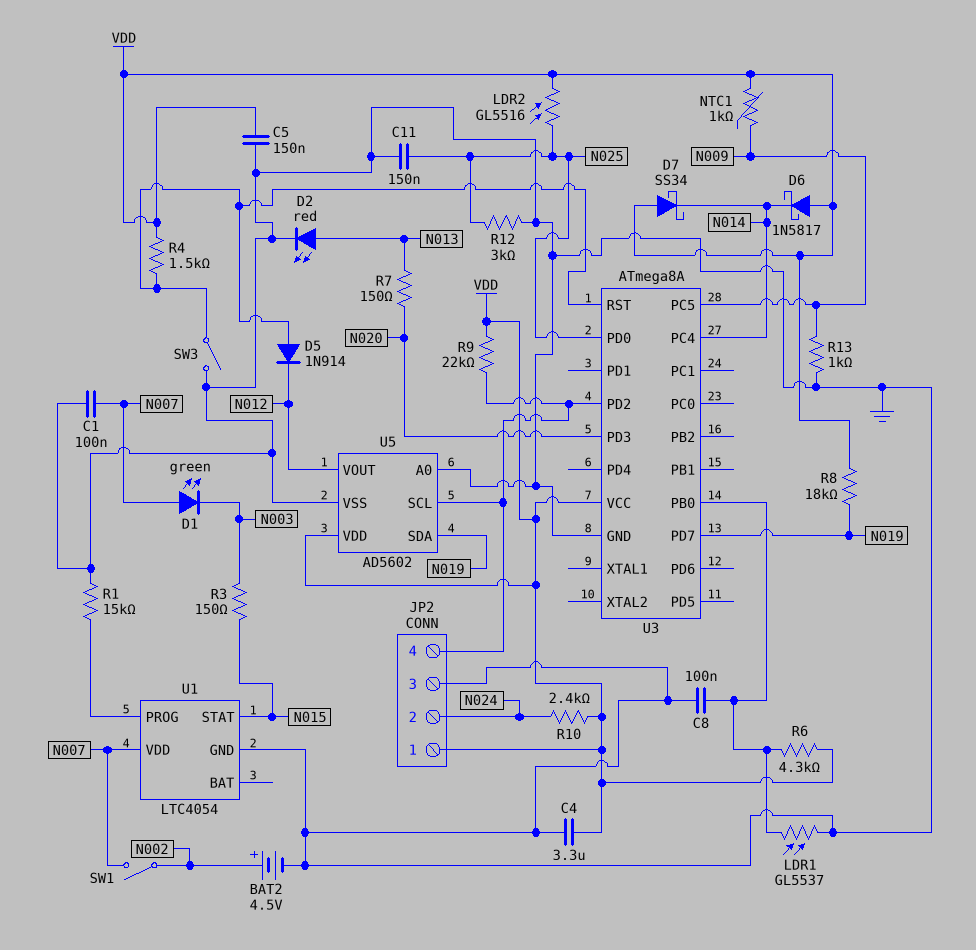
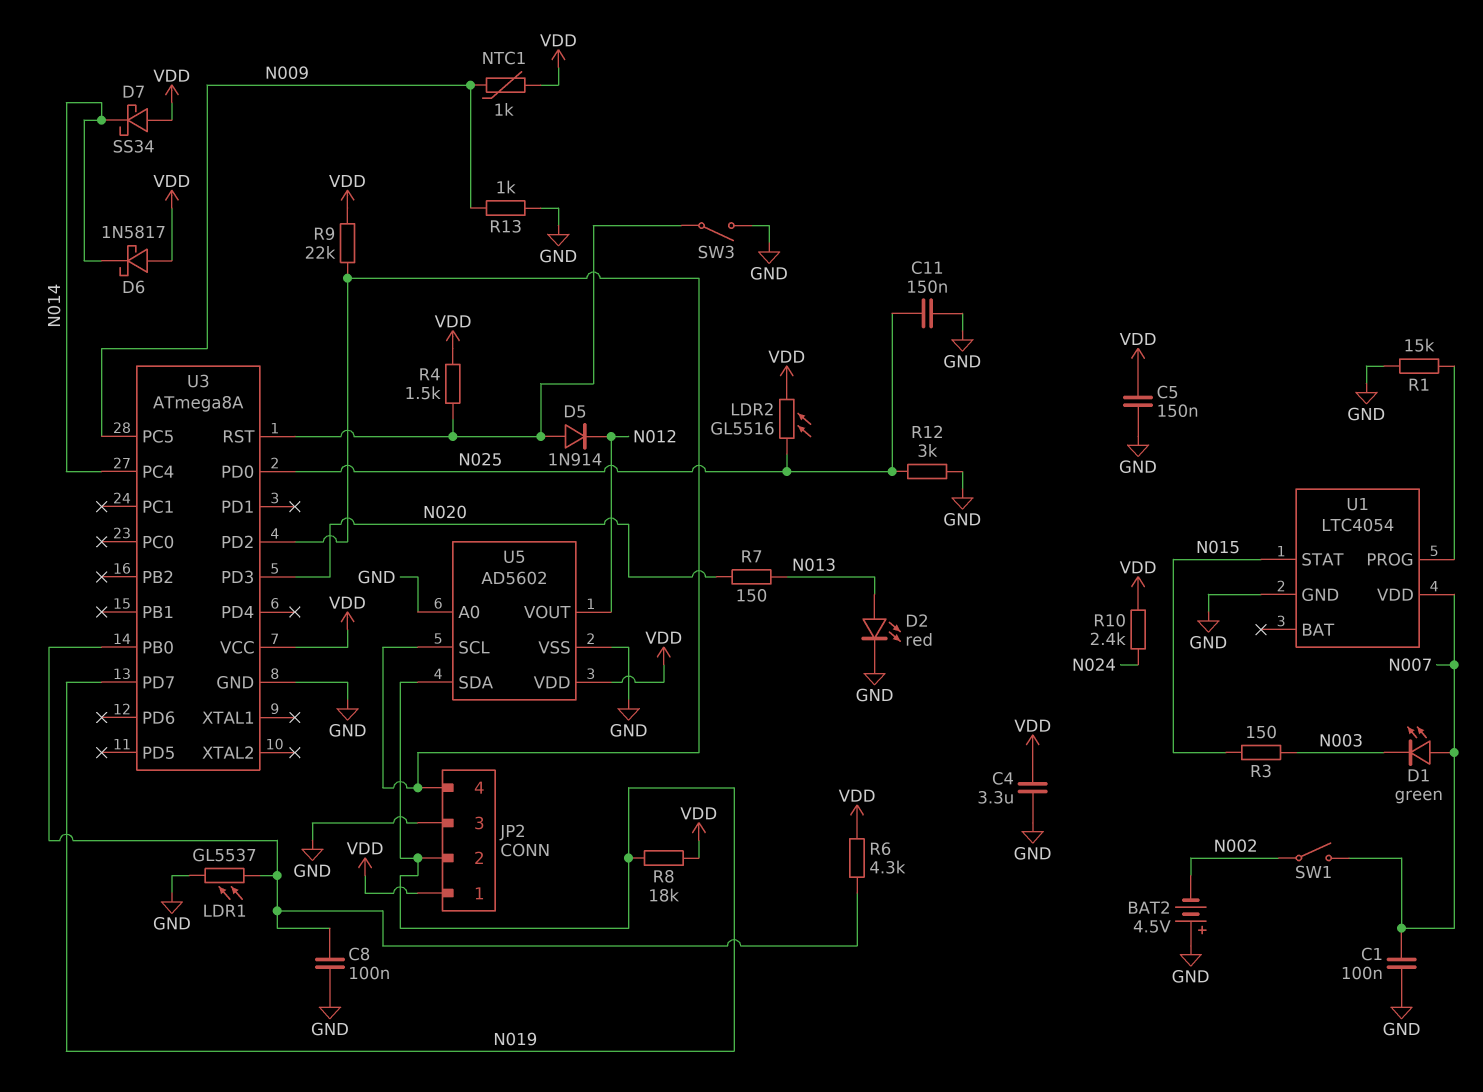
BAT2: 4.5V (plus N002, minus GND) -> 4.5V (plus GND, minus N002)
JP2 pin 2: N024 -> N019

